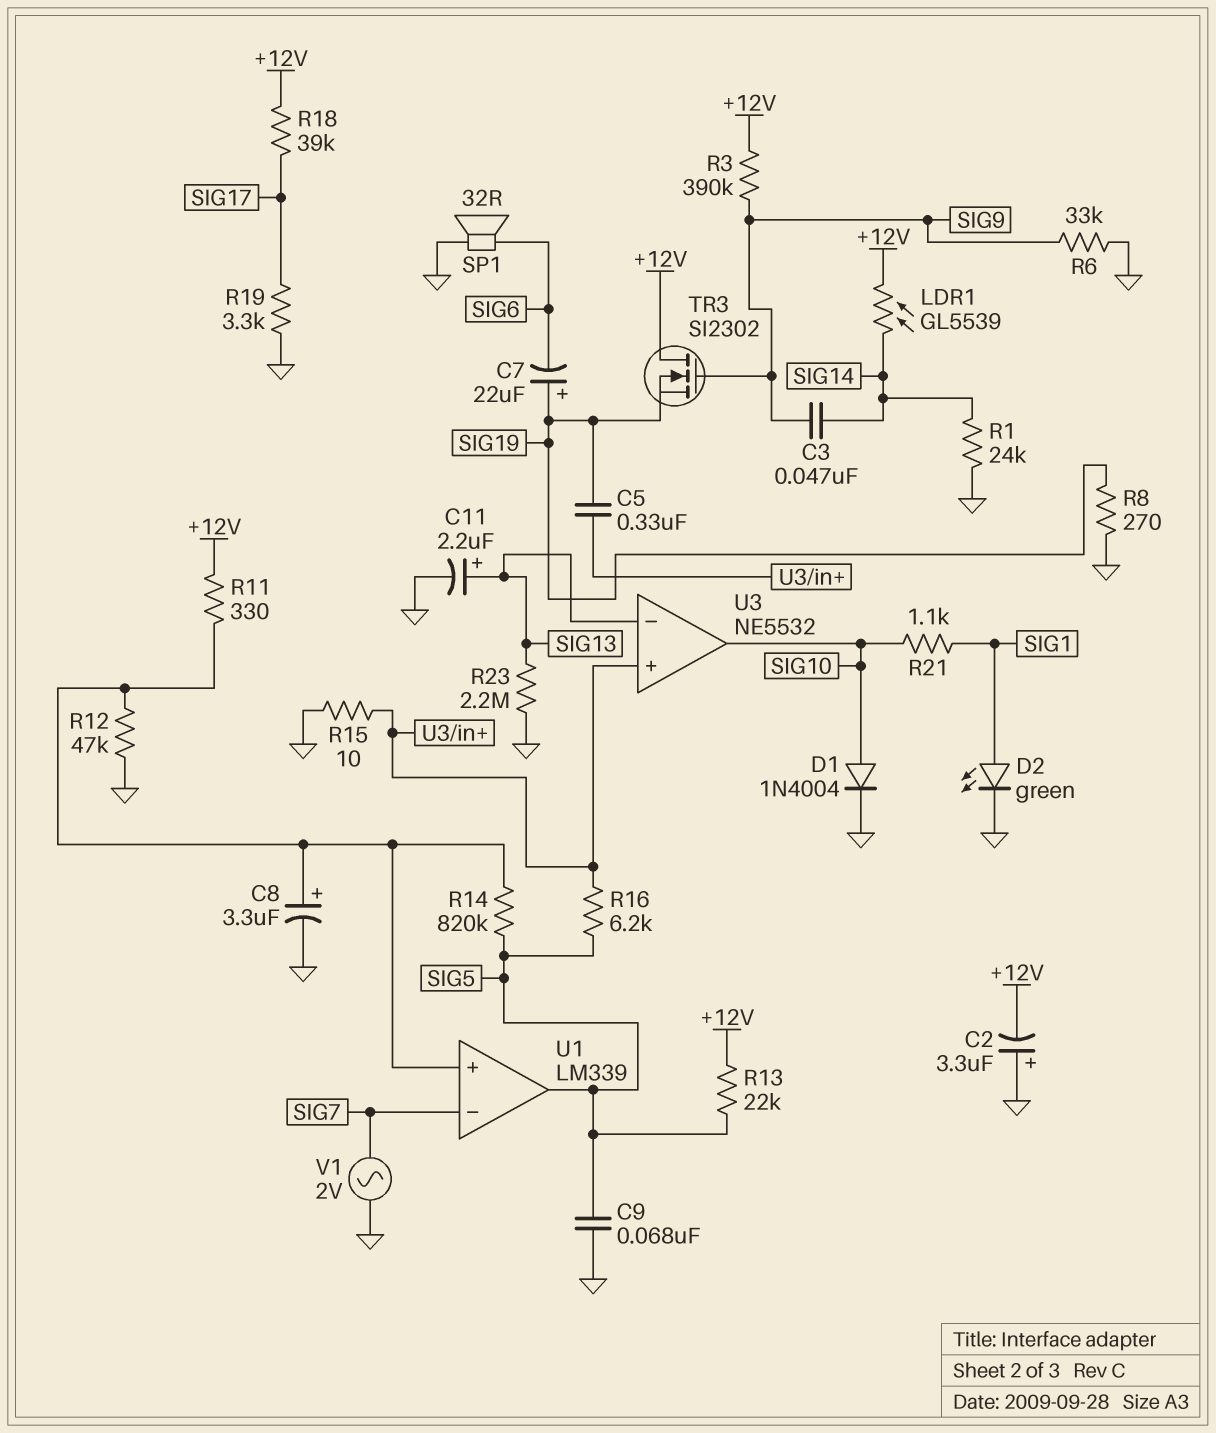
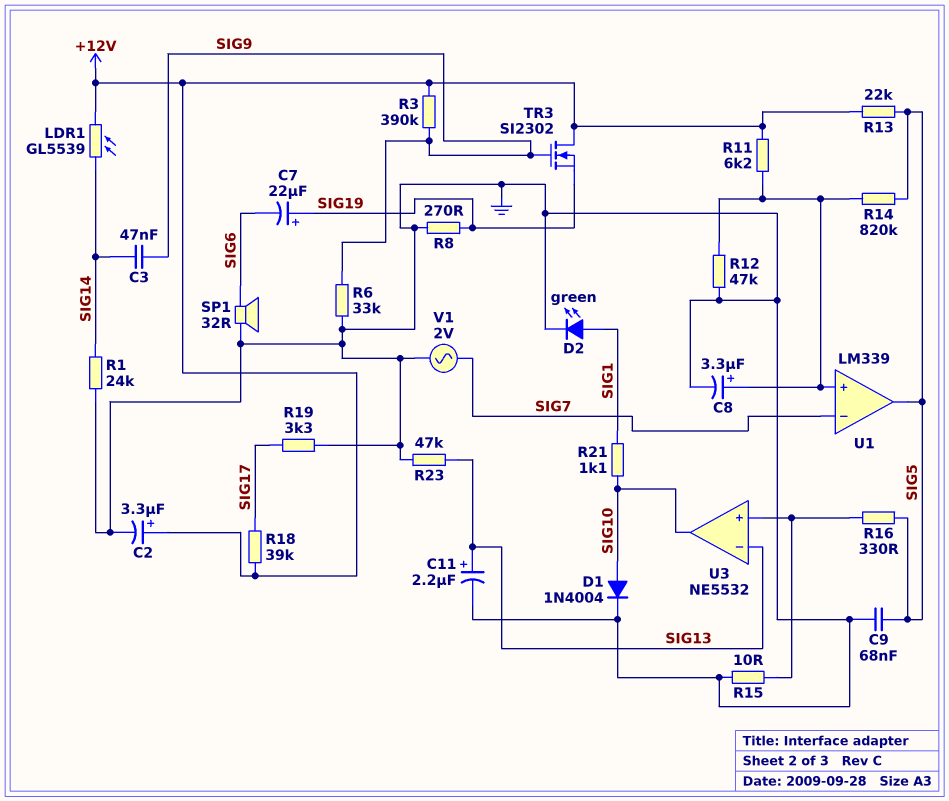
C2: 3.3uF (plus GND, minus +12V) -> 3.3uF (plus +12V, minus GND)
C5: 330nF (SIG19, U3/in+) -> none
R11: 330 (+12V, U1/in+) -> 6.2k (+12V, U1/in+)
R16: 6.2k (SIG5, U3/in+) -> 330 (SIG5, U3/in+)
R23: 2.2M (GND, SIG13) -> 47k (GND, SIG13)

